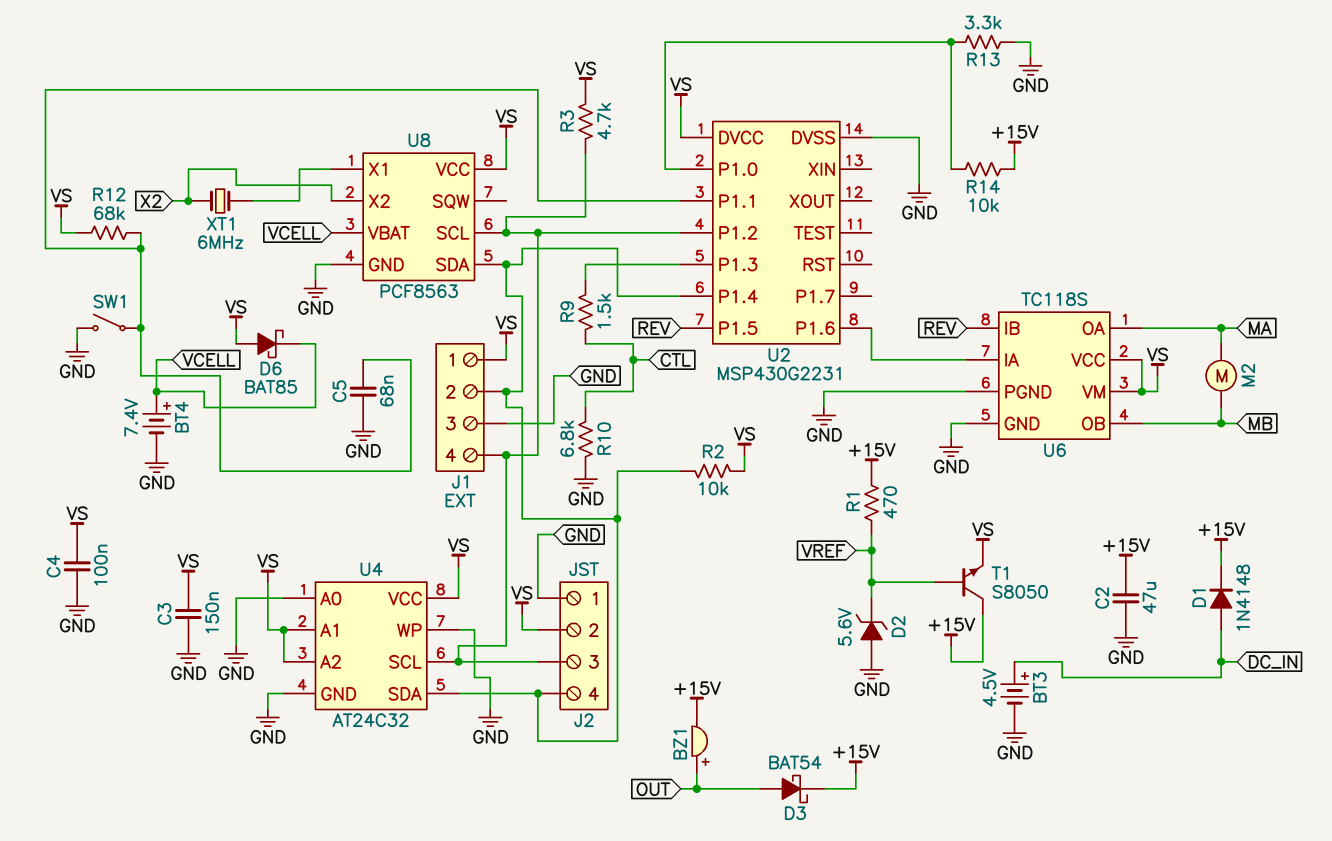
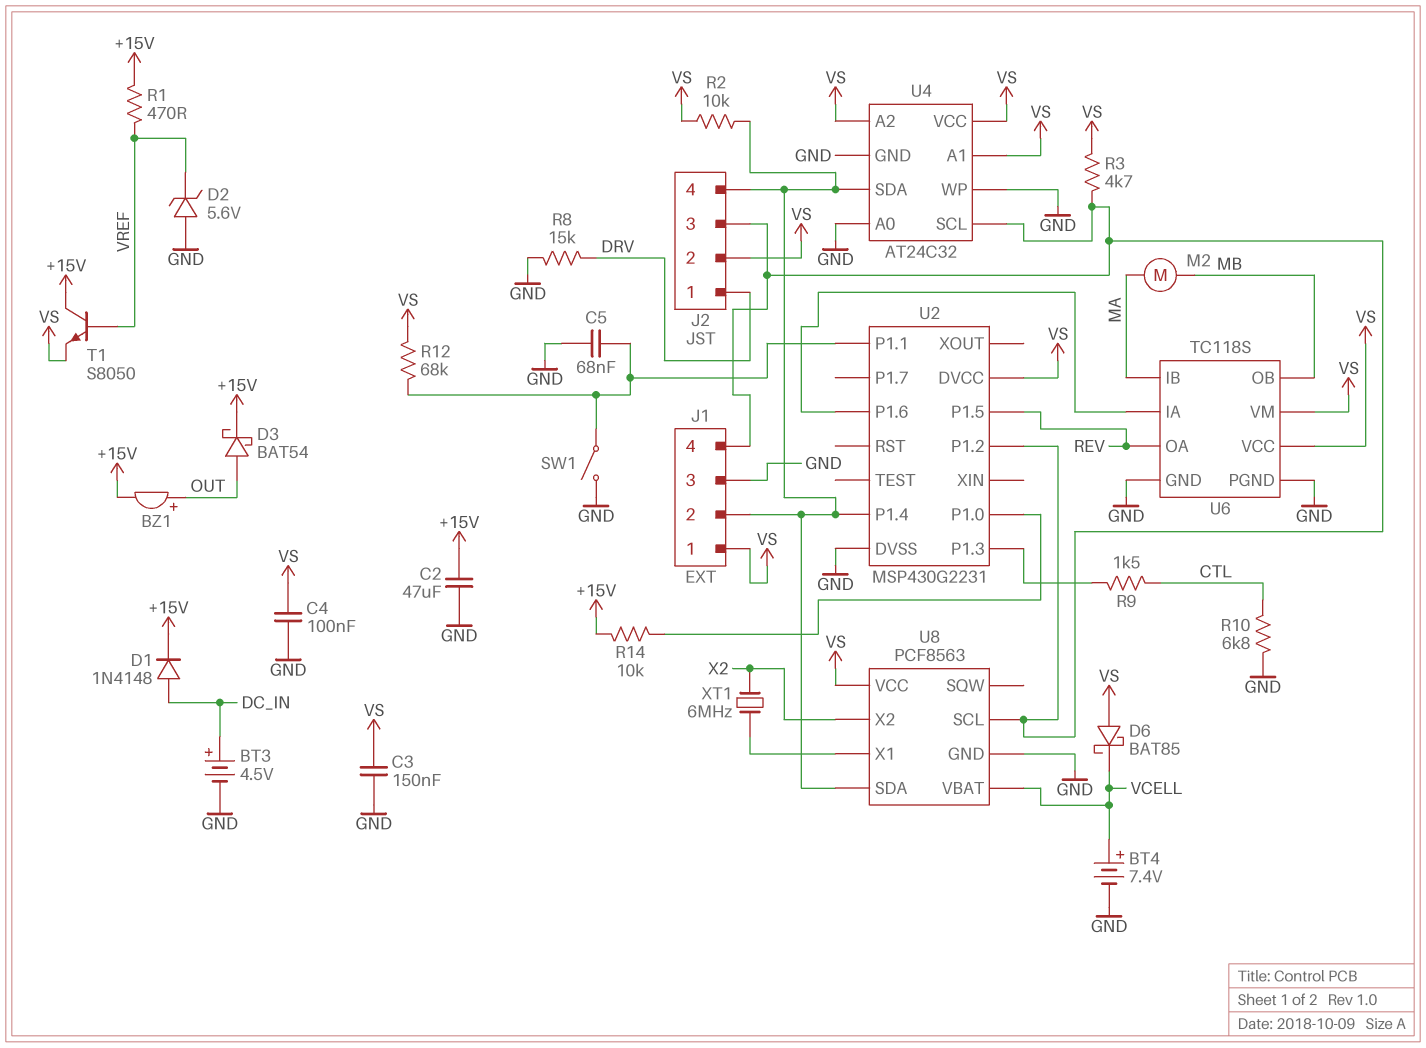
J2 pin 1: GND -> DRV
R8: none -> 15k (DRV, GND)
R13: 3.3k (GND, U2/P1.0) -> none
U6 pin IB: REV -> MA
U6 pin OA: MA -> REV

